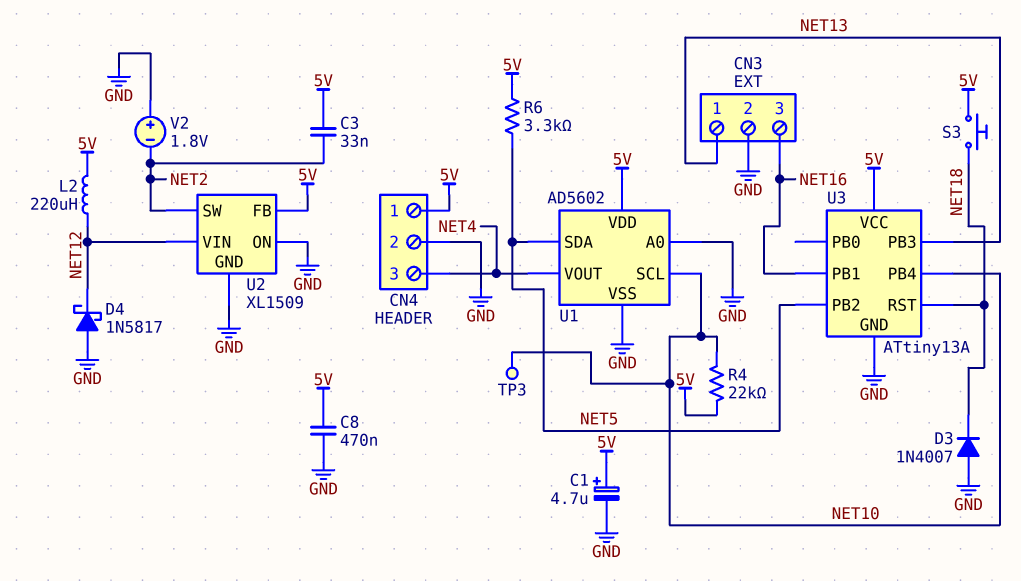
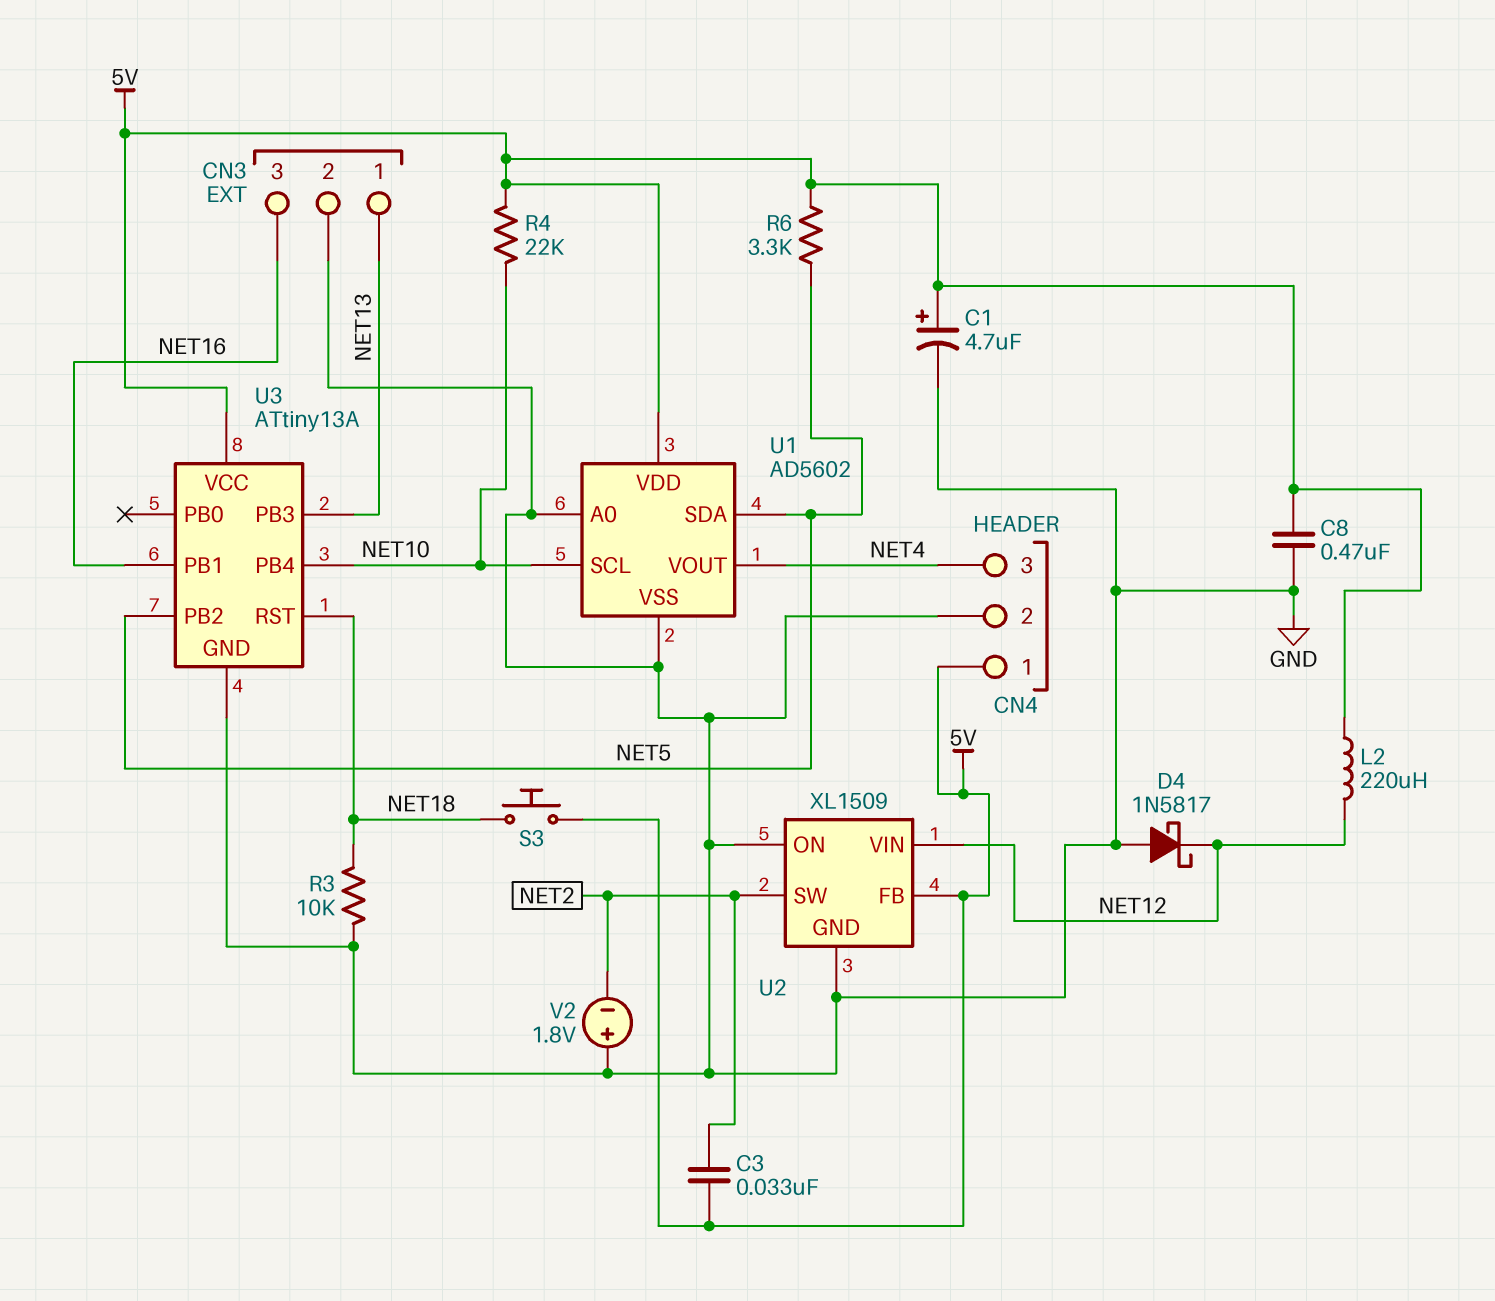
D3: diode 1N4007 (A GND, K NET18) -> none
R3: none -> 10k (GND, NET18)
TP3: test point (NET10) -> none

